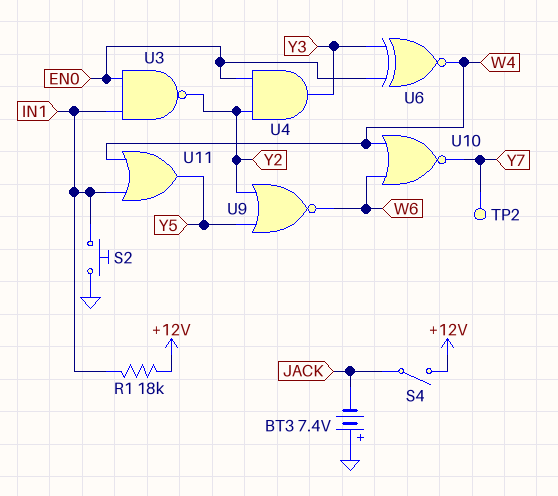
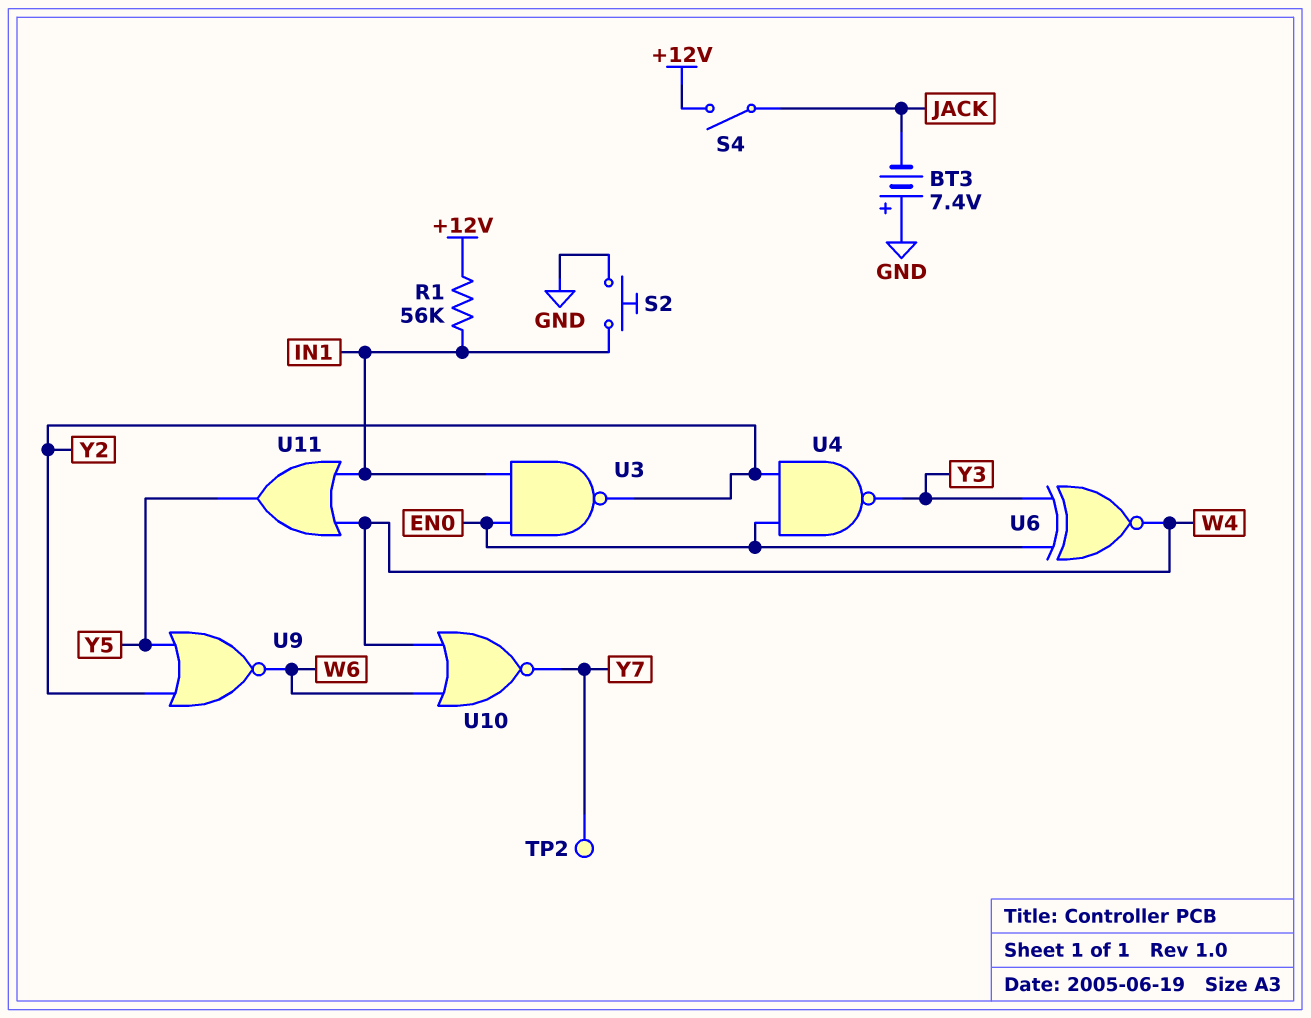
R1: 18k (+12V, IN1) -> 56k (+12V, IN1)
U4: AND (in EN0, in Y2, out Y3) -> NAND (in EN0, in Y2, out Y3)

